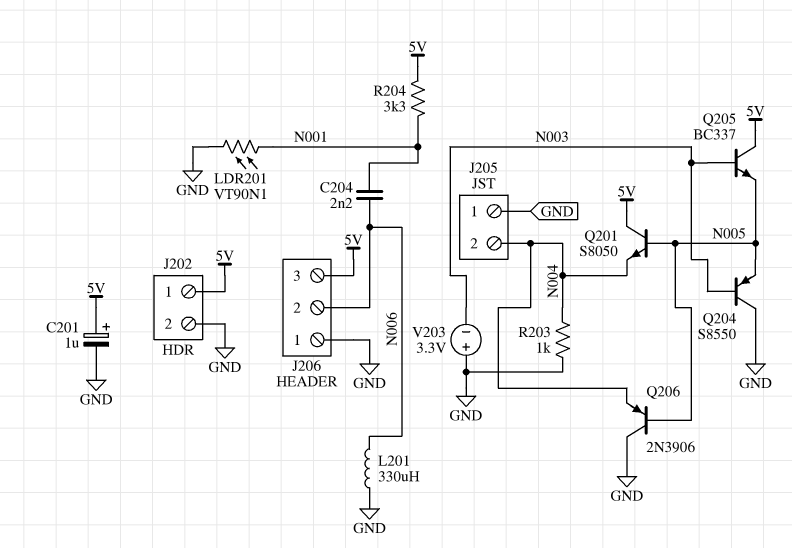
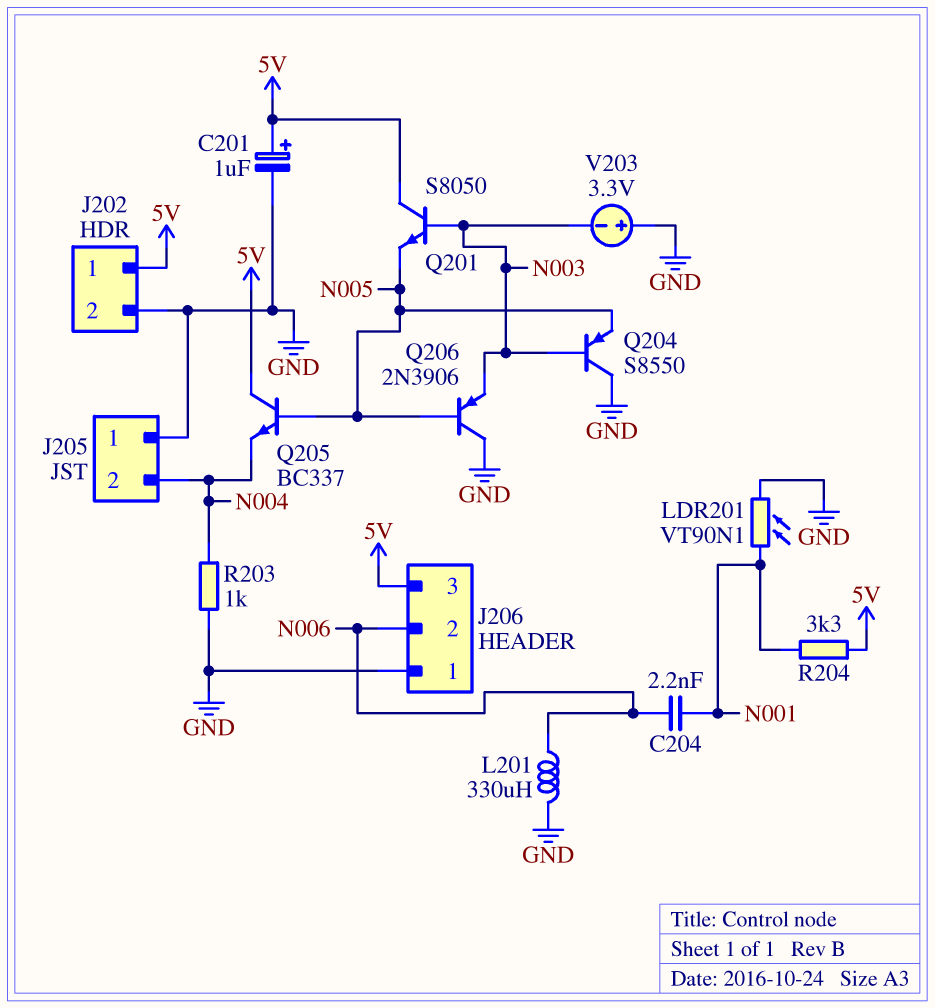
Q201: NPN S8050 (B N005, C 5V, E N004) -> NPN S8050 (B N003, C 5V, E N005)
Q205: NPN BC337 (B N003, C 5V, E N005) -> NPN BC337 (B N005, C 5V, E N004)
Q206: PNP 2N3906 (B N005, C GND, E N004) -> PNP 2N3906 (B N005, C GND, E N003)

